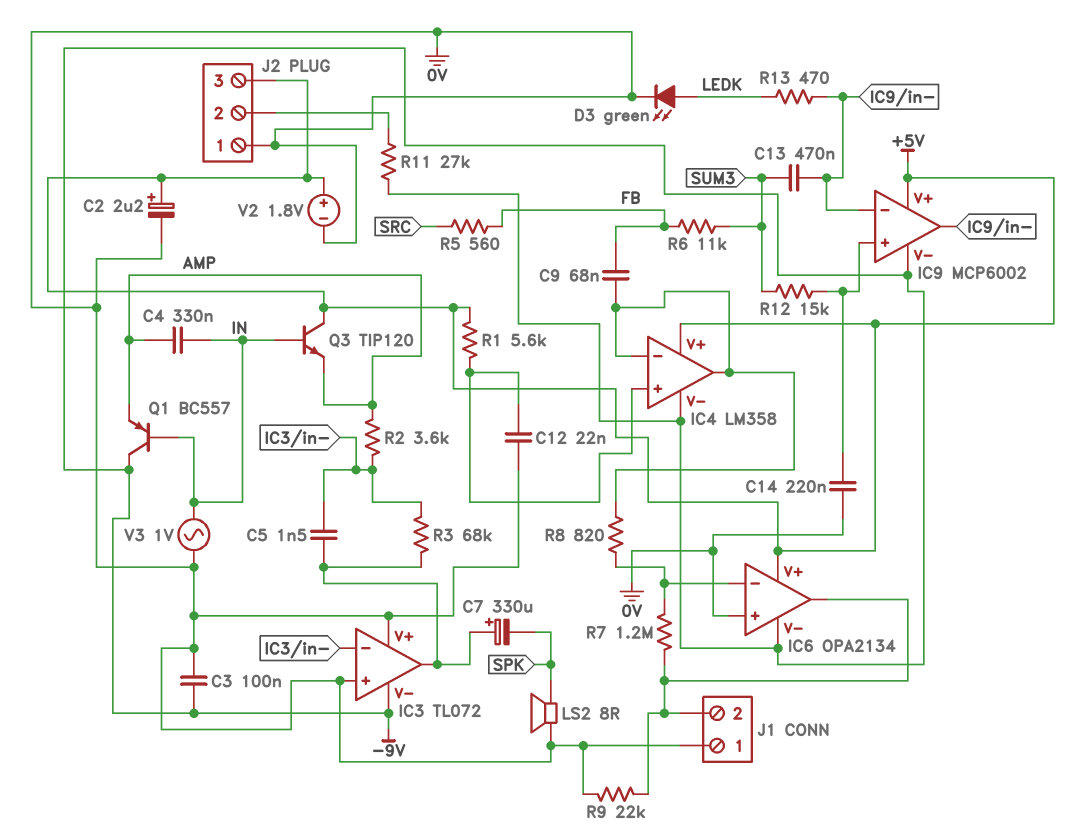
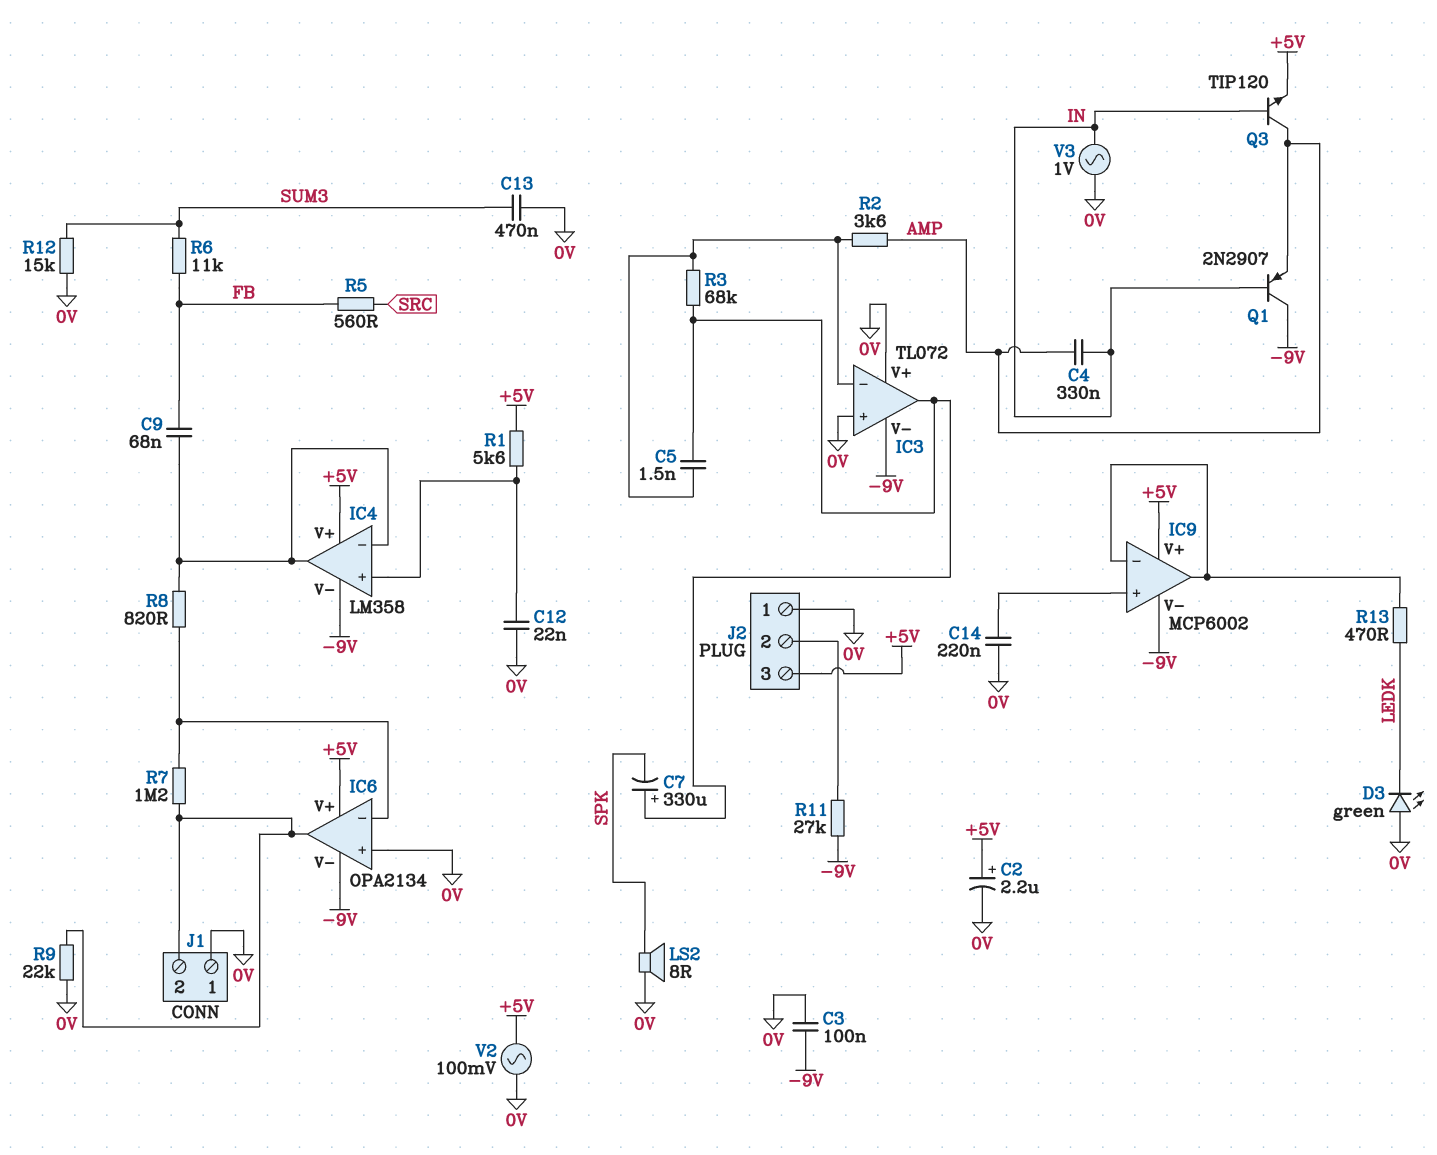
C13: 470nF (IC9/in-, SUM3) -> 470nF (0V, SUM3)
D3: LED green (A LEDK, K 0V) -> LED green (A 0V, K LEDK)
Q1: PNP BC557 (B IN, C -9V, E AMP) -> PNP 2N2907 (B IN, C -9V, E AMP)
Q3: NPN TIP120 (B IN, C +5V, E AMP) -> NPN TIP120 (B IN, C AMP, E +5V)
R12: 15k (IC9/in+, SUM3) -> 15k (0V, SUM3)
V2: 1.8V (plus +5V, minus 0V) -> AC 100mV (+5V, 0V)

